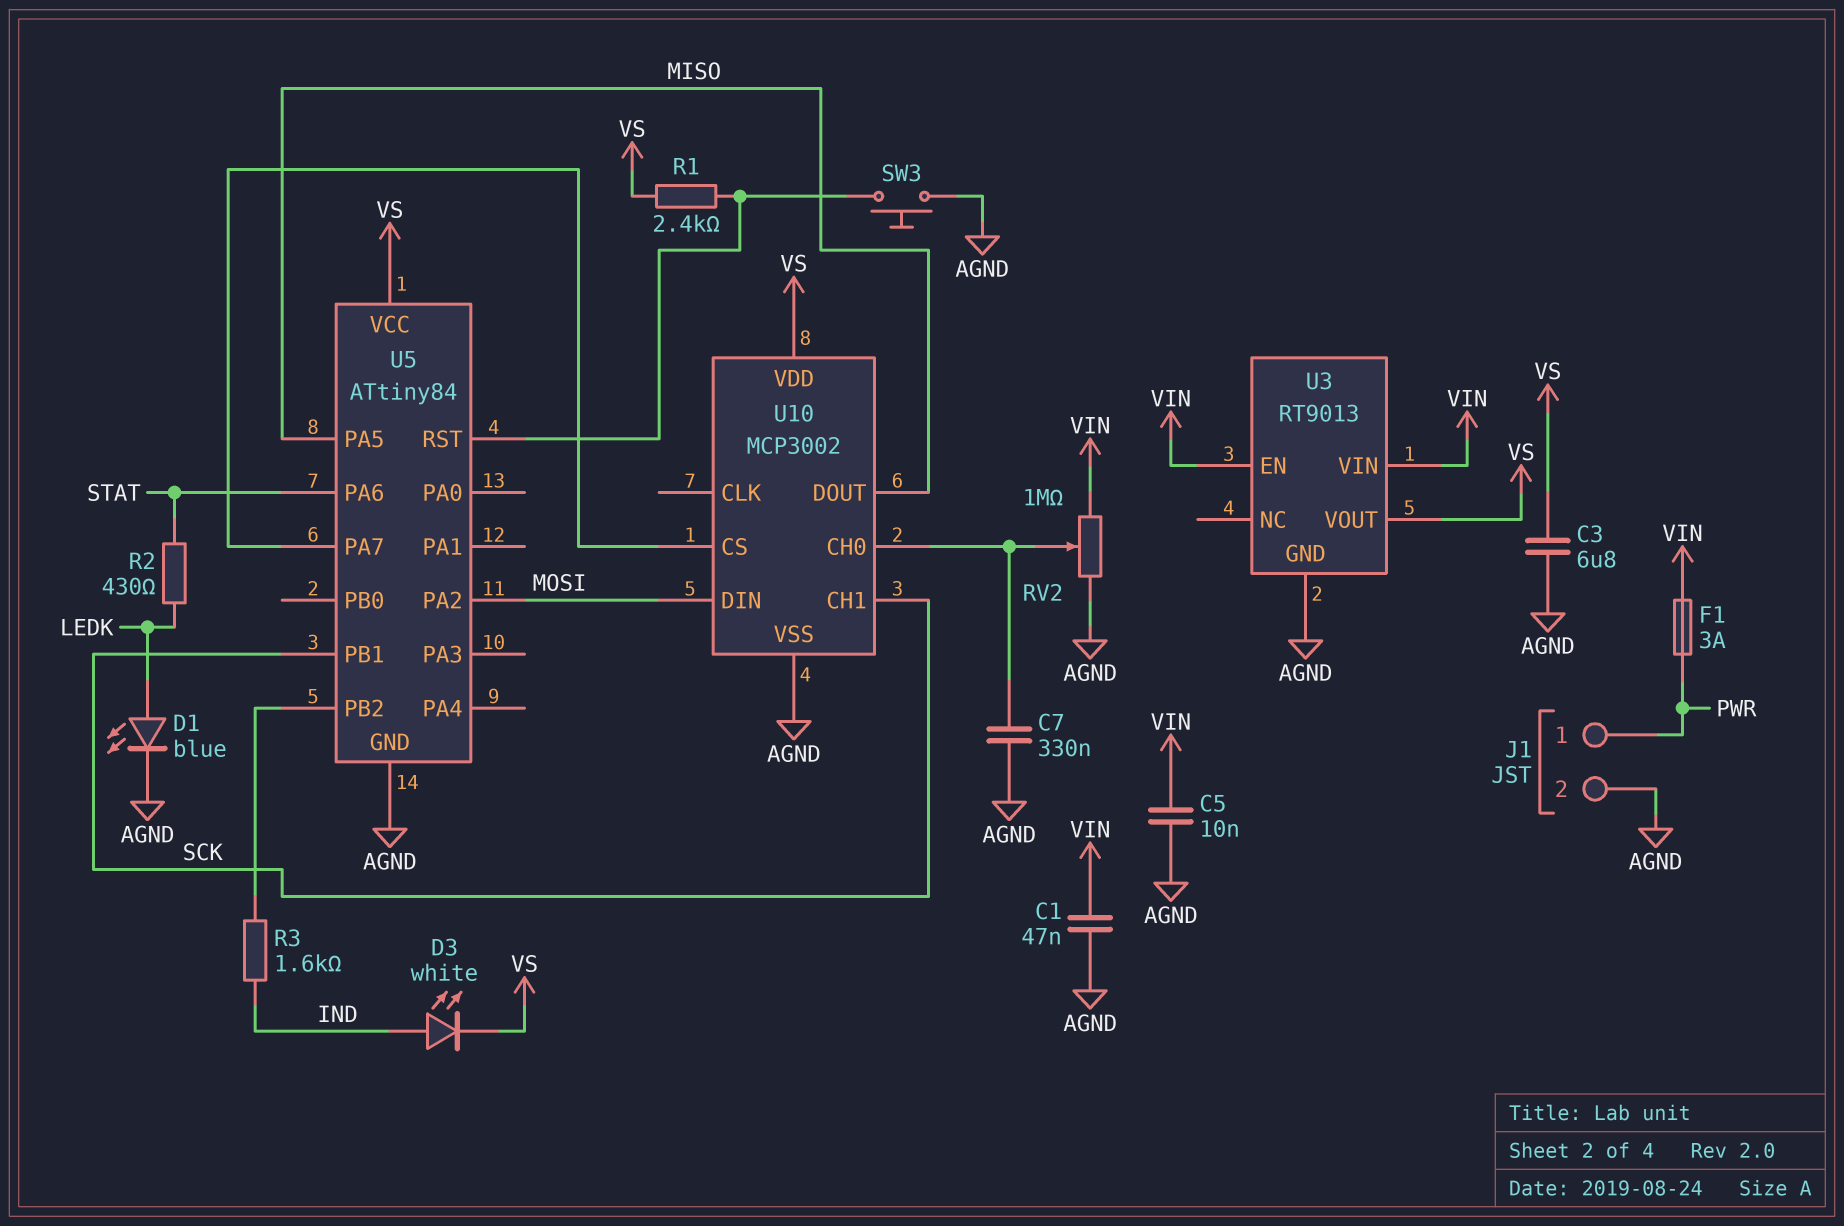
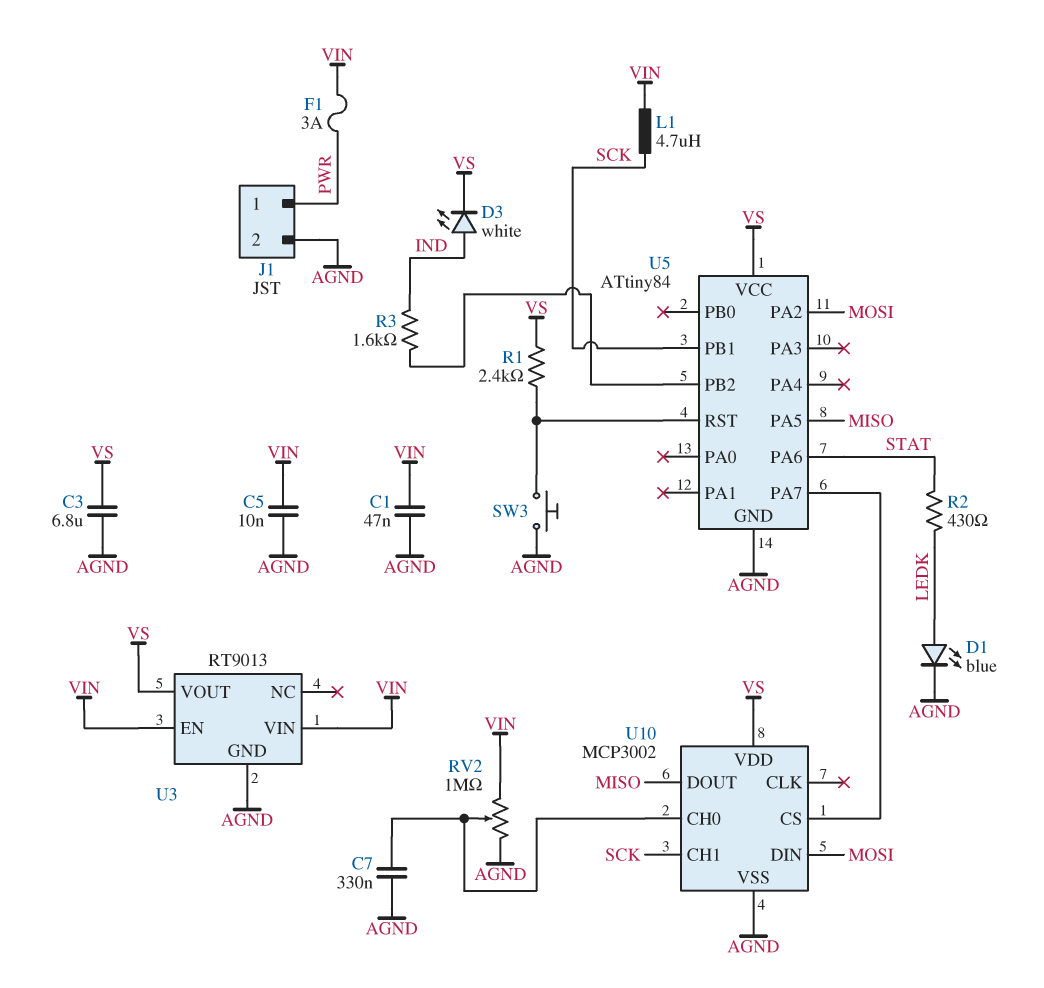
L1: none -> 4.7uH (SCK, VIN)

